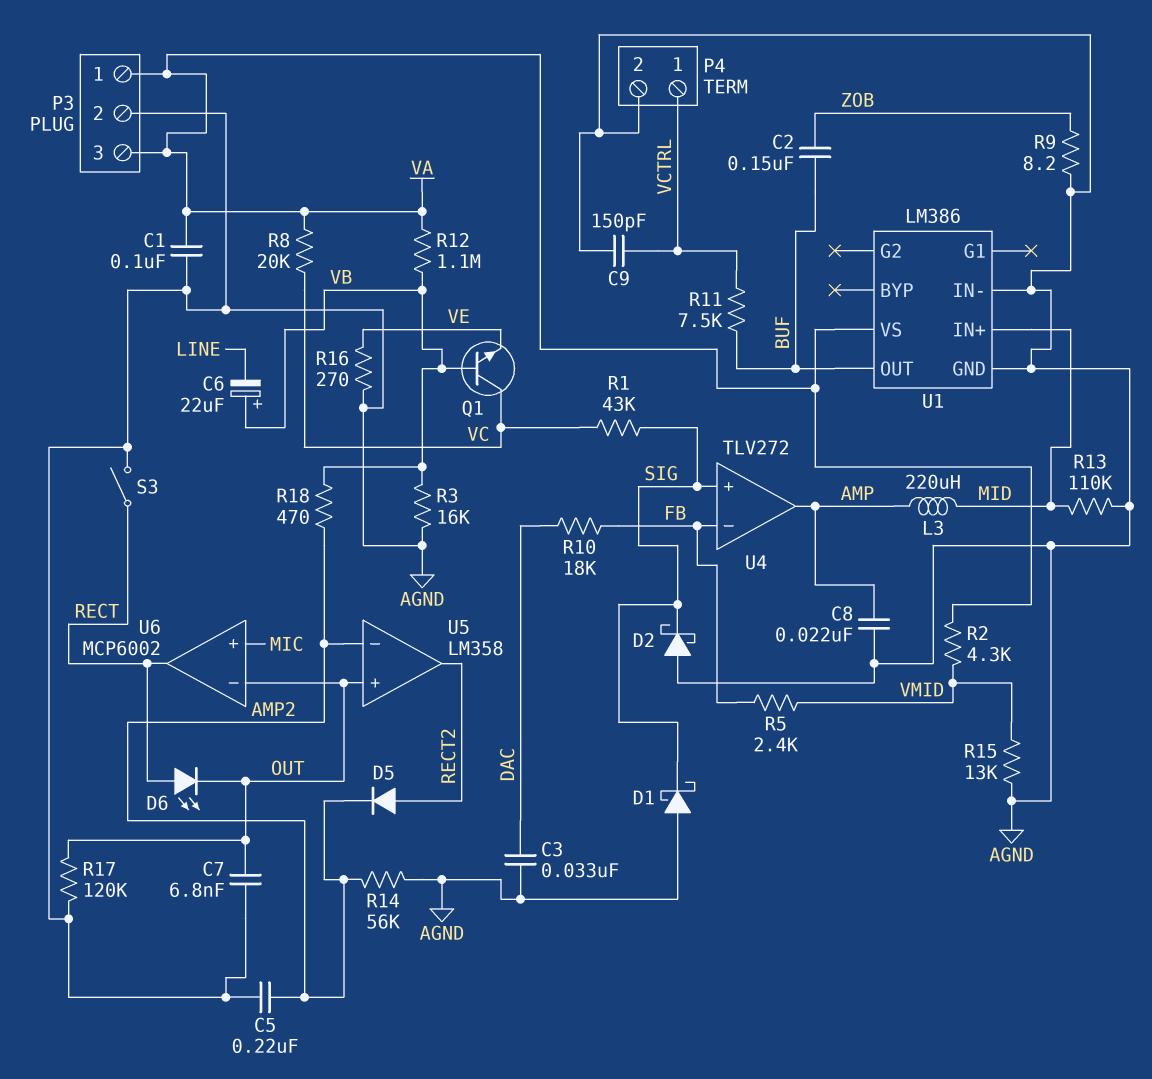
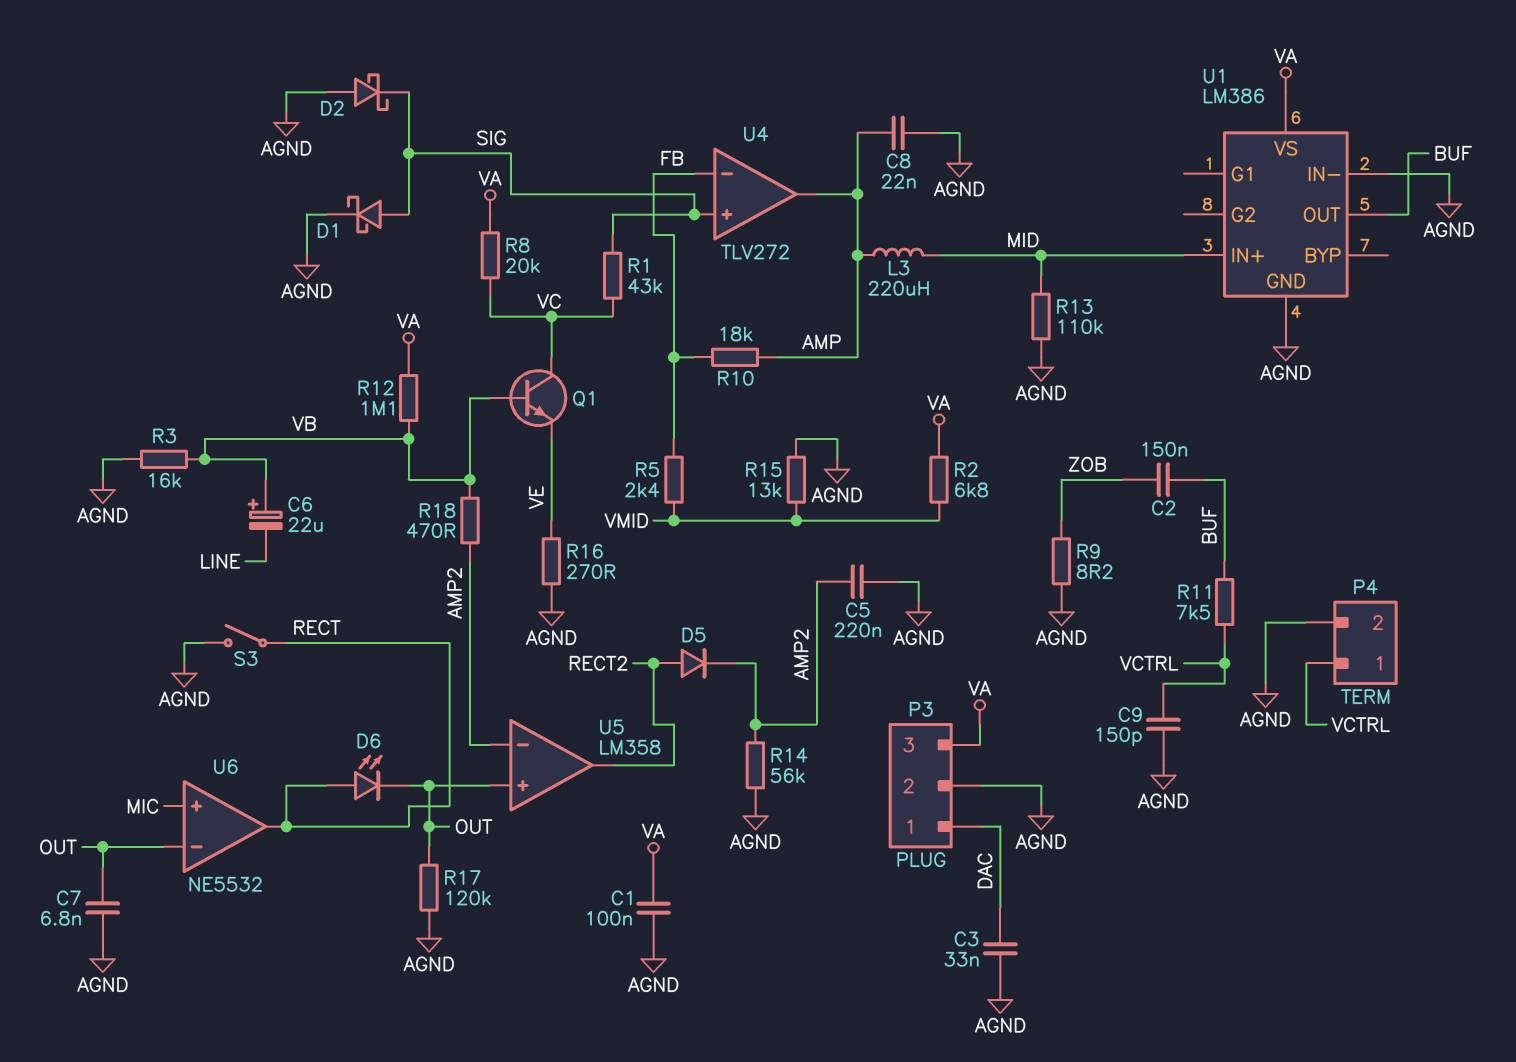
D1: schottky (A AGND, K SIG) -> schottky (A SIG, K AGND)
P3 pin 1: VA -> DAC
R2: 4.3k (VA, VMID) -> 6.8k (VA, VMID)
R10: 18k (DAC, FB) -> 18k (AMP, FB)
U6: MCP6002 -> NE5532

